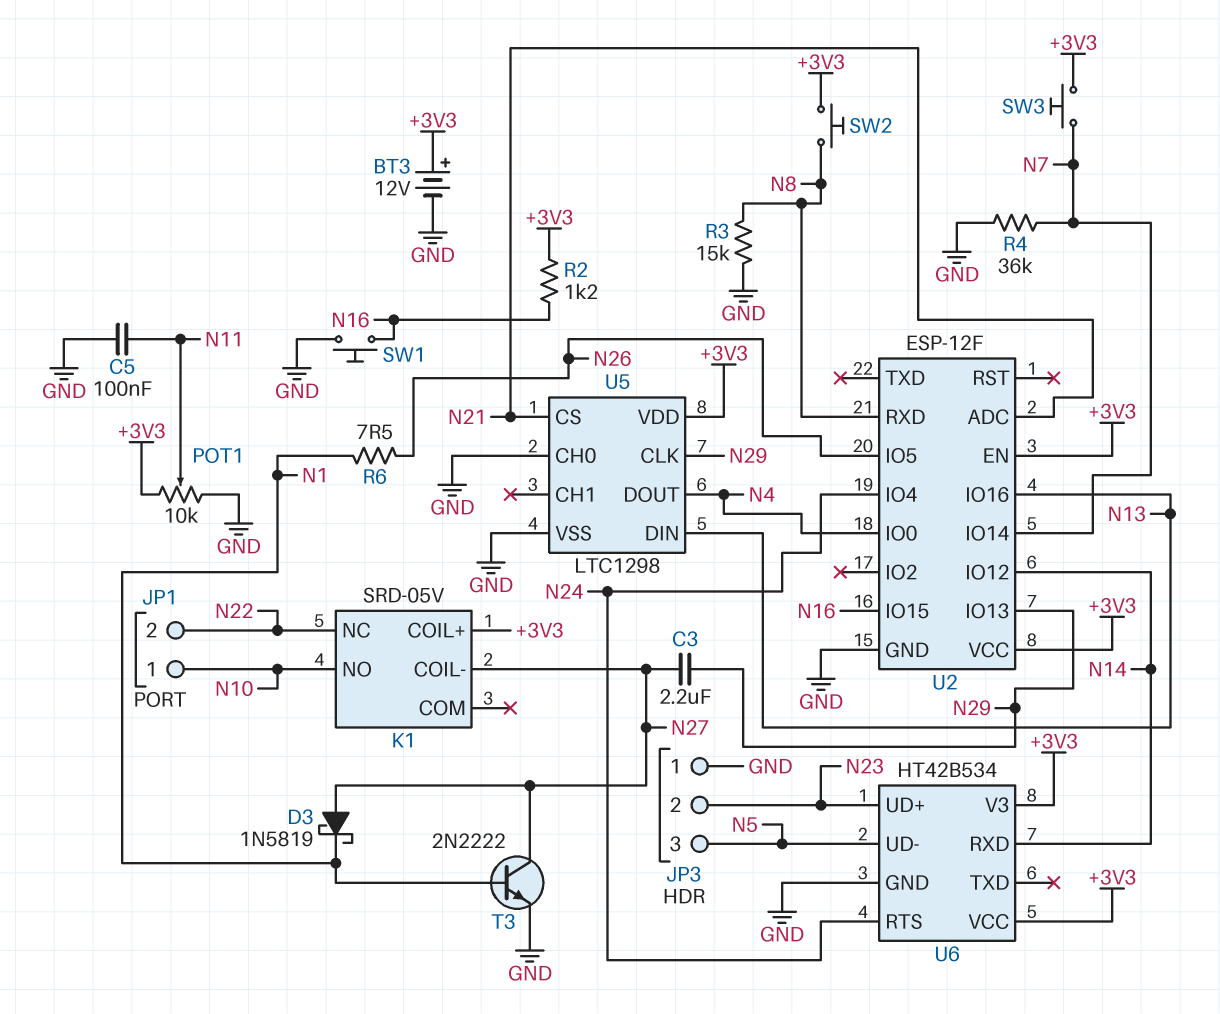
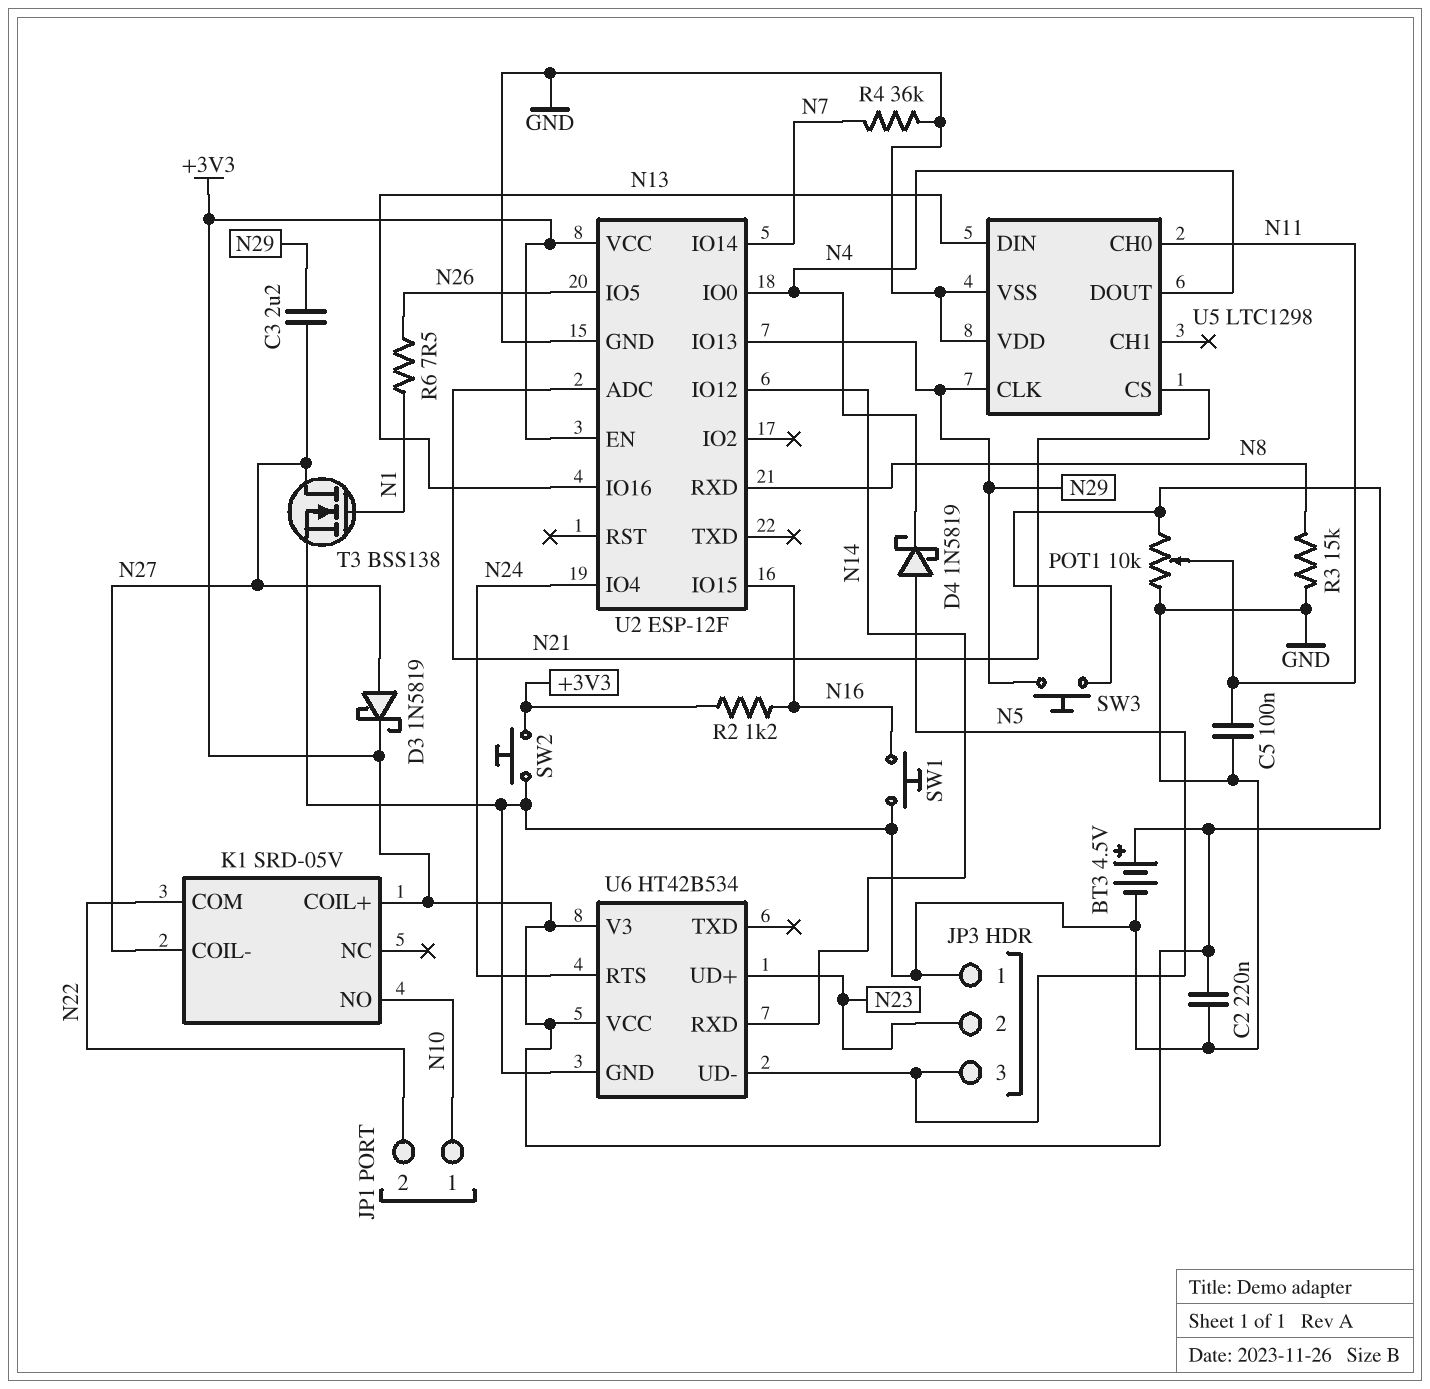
BT3: 12V (plus +3V3, minus GND) -> 4.5V (plus +3V3, minus GND)
C2: none -> 220nF (+3V3, GND)
D3: schottky 1N5819 (A N27, K N1) -> schottky 1N5819 (A N27, K +3V3)
D4: none -> schottky 1N5819 (A N5, K N4)
K1 pin COM: none -> N22
K1 pin NC: N22 -> none
SW2: button (+3V3, N8) -> button (+3V3, GND)
SW3: button (+3V3, N7) -> button (+3V3, N29)
T3: NPN 2N2222 (B N1, C N27, E GND) -> NMOS BSS138 (G N1, D N27, S GND)
U5 pin CH0: GND -> N11
U5 pin VDD: +3V3 -> GND

